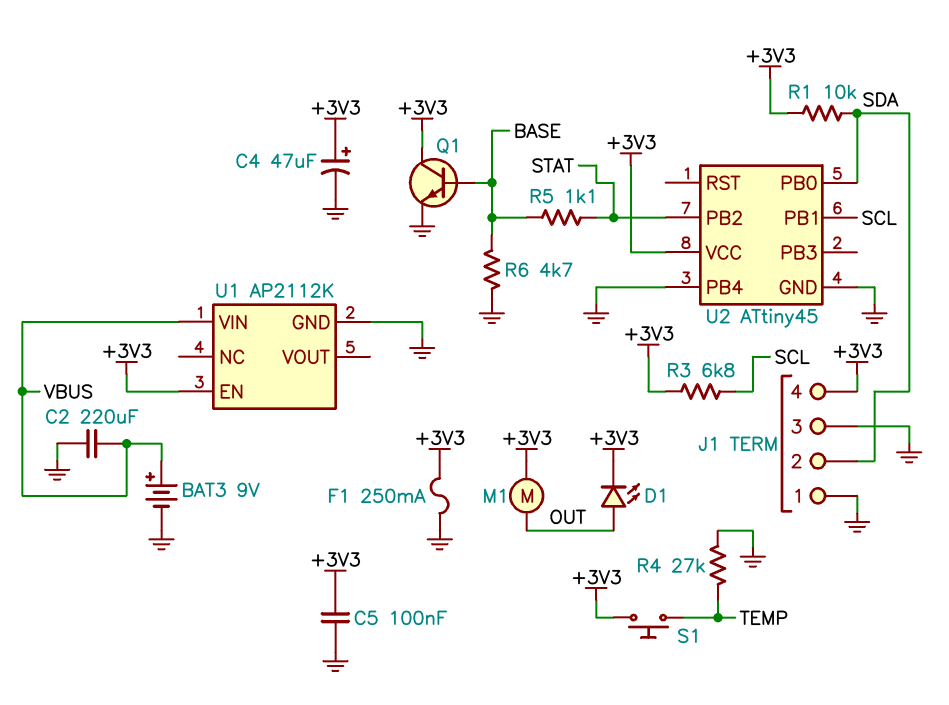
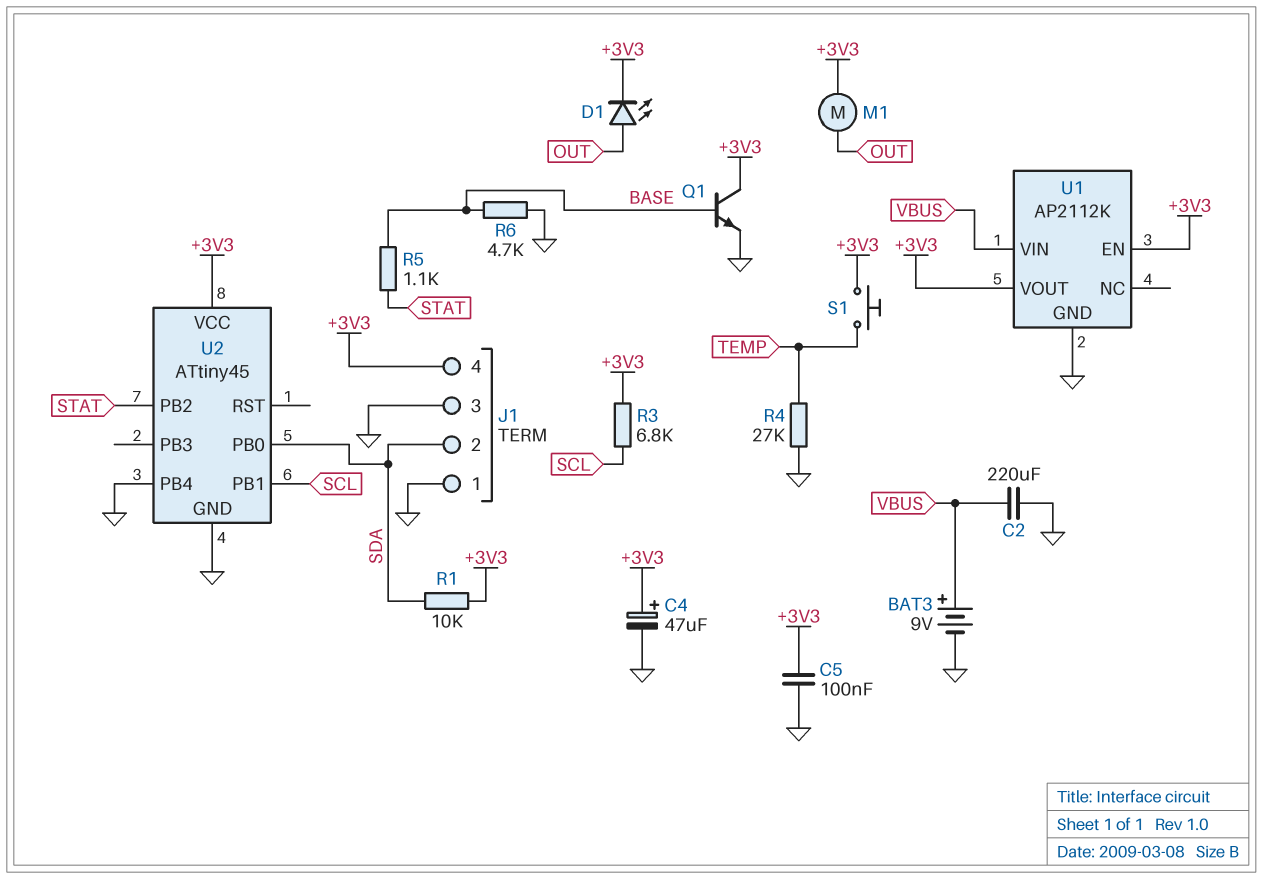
F1: 250mA (+3V3, GND) -> none
U1 pin VOUT: none -> +3V3

